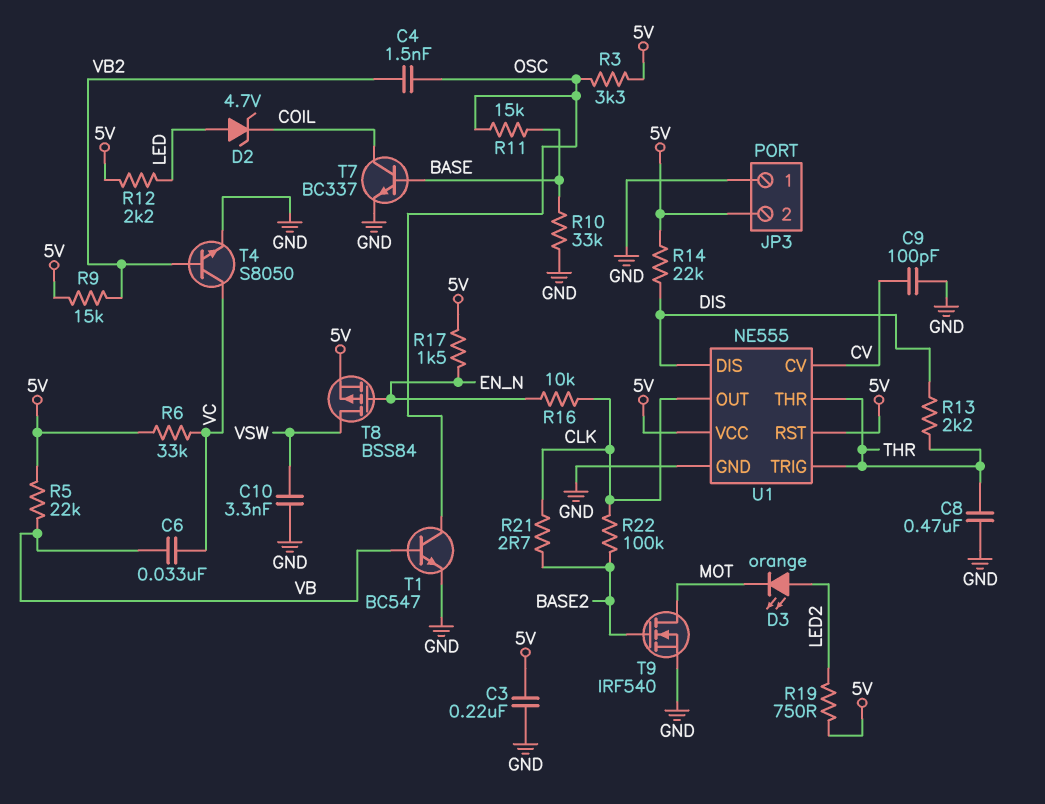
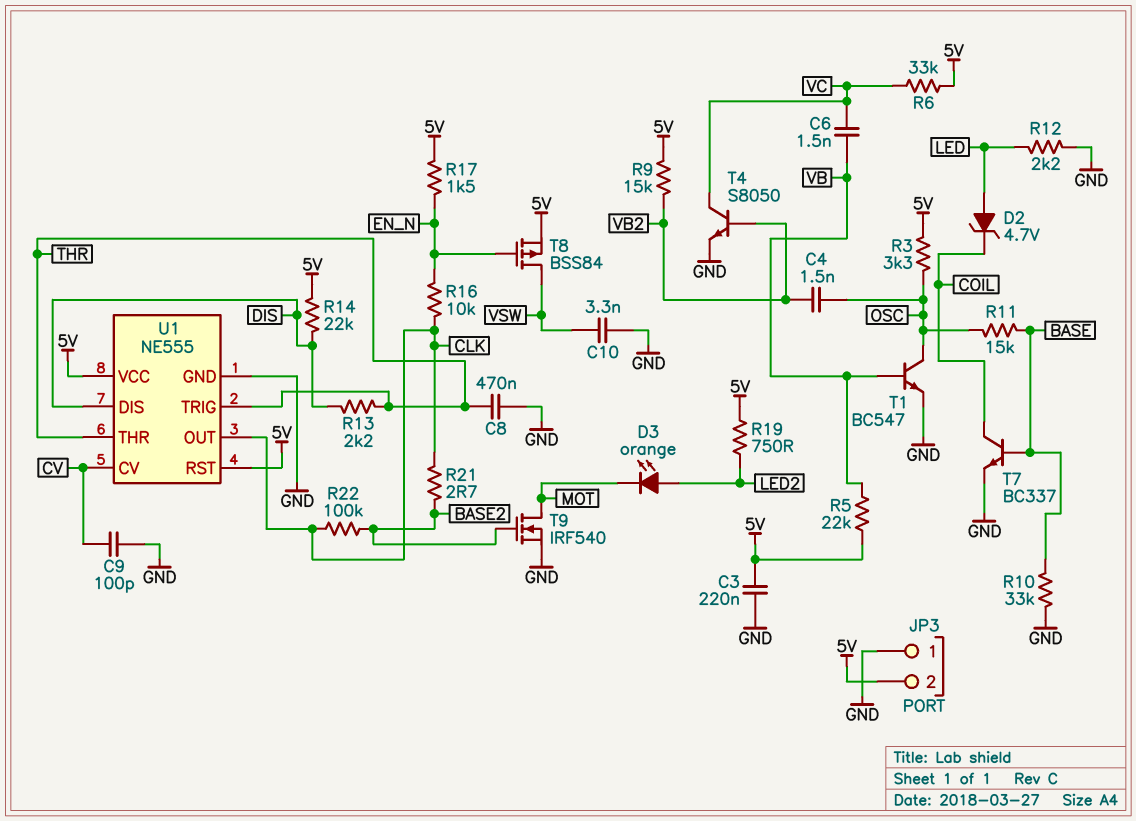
C6: 33nF (VB, VC) -> 1.5nF (VB, VC)
R12: 2.2k (5V, LED) -> 2.2k (GND, LED)

